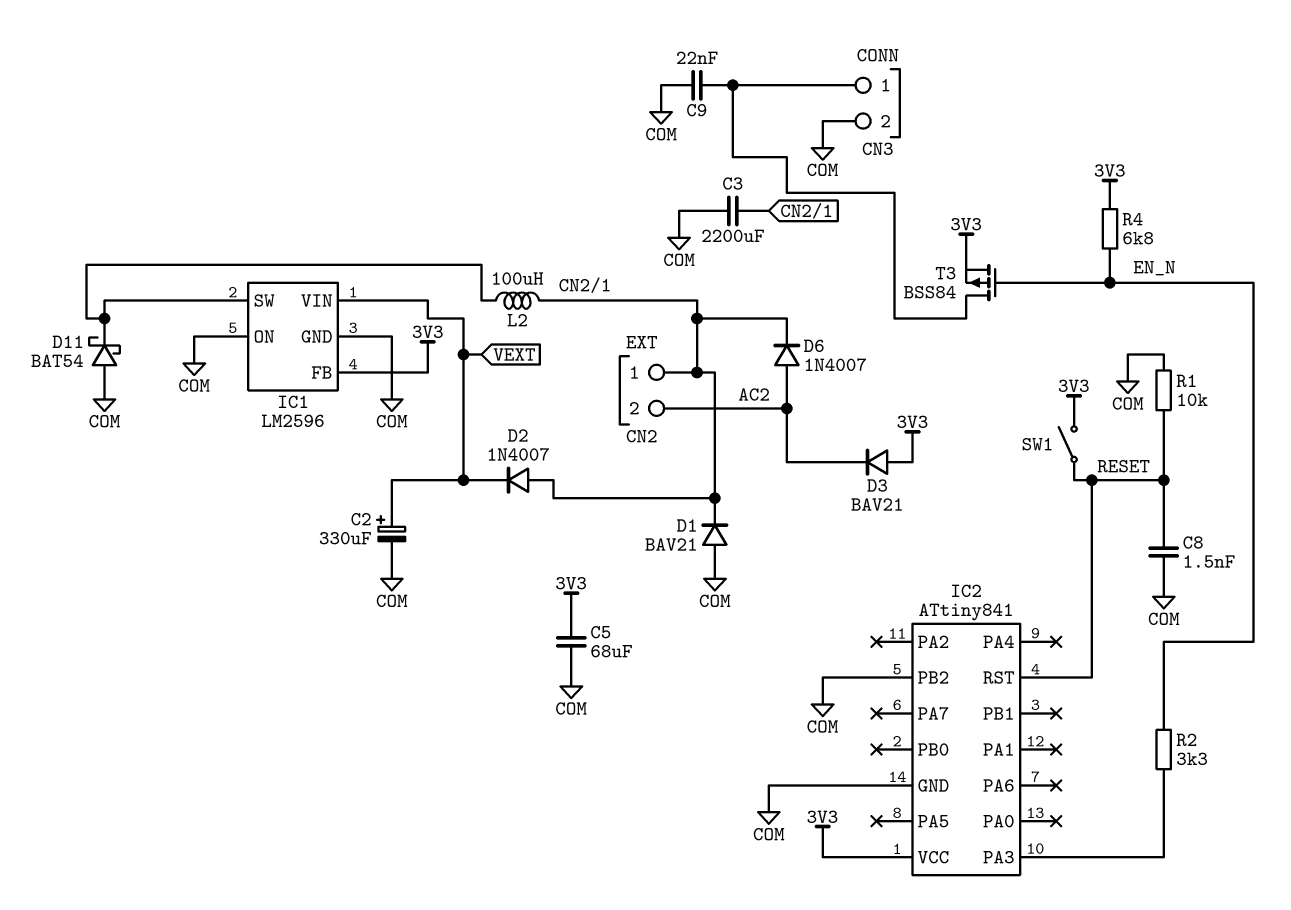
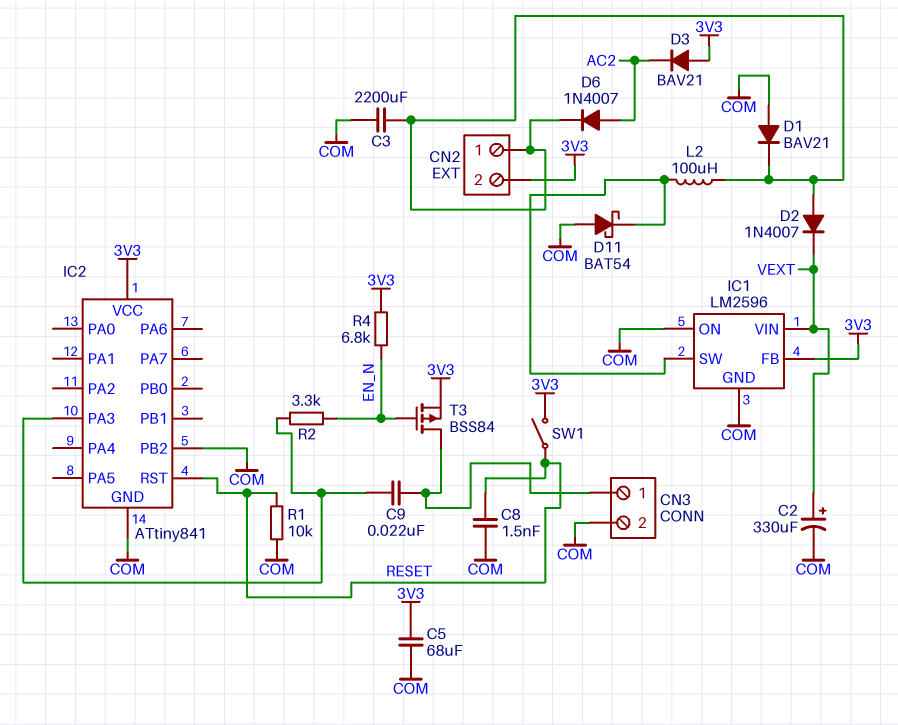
C9: 22nF (CN3/1, COM) -> 22nF (CN3/1, IC2/PA3)
CN2 pin 2: AC2 -> 3V3

